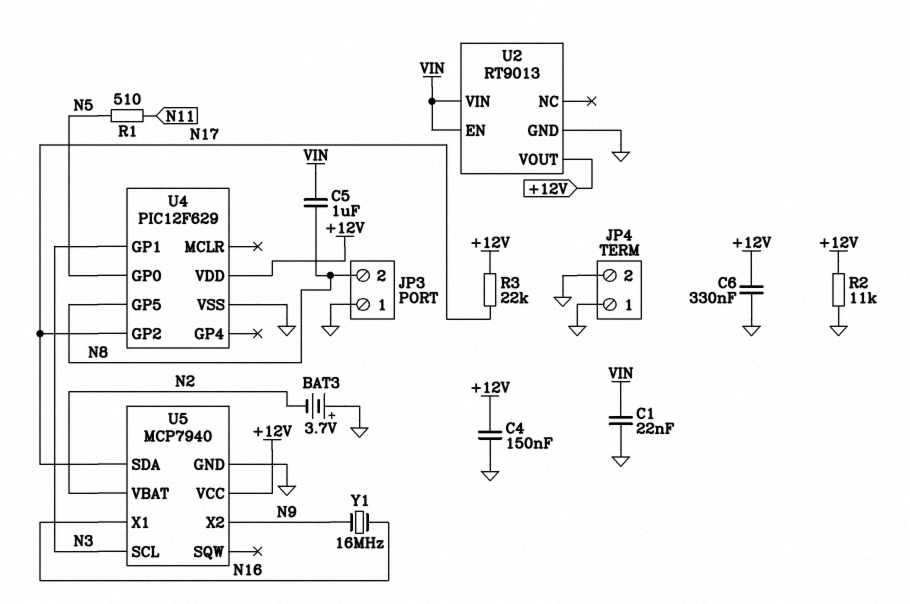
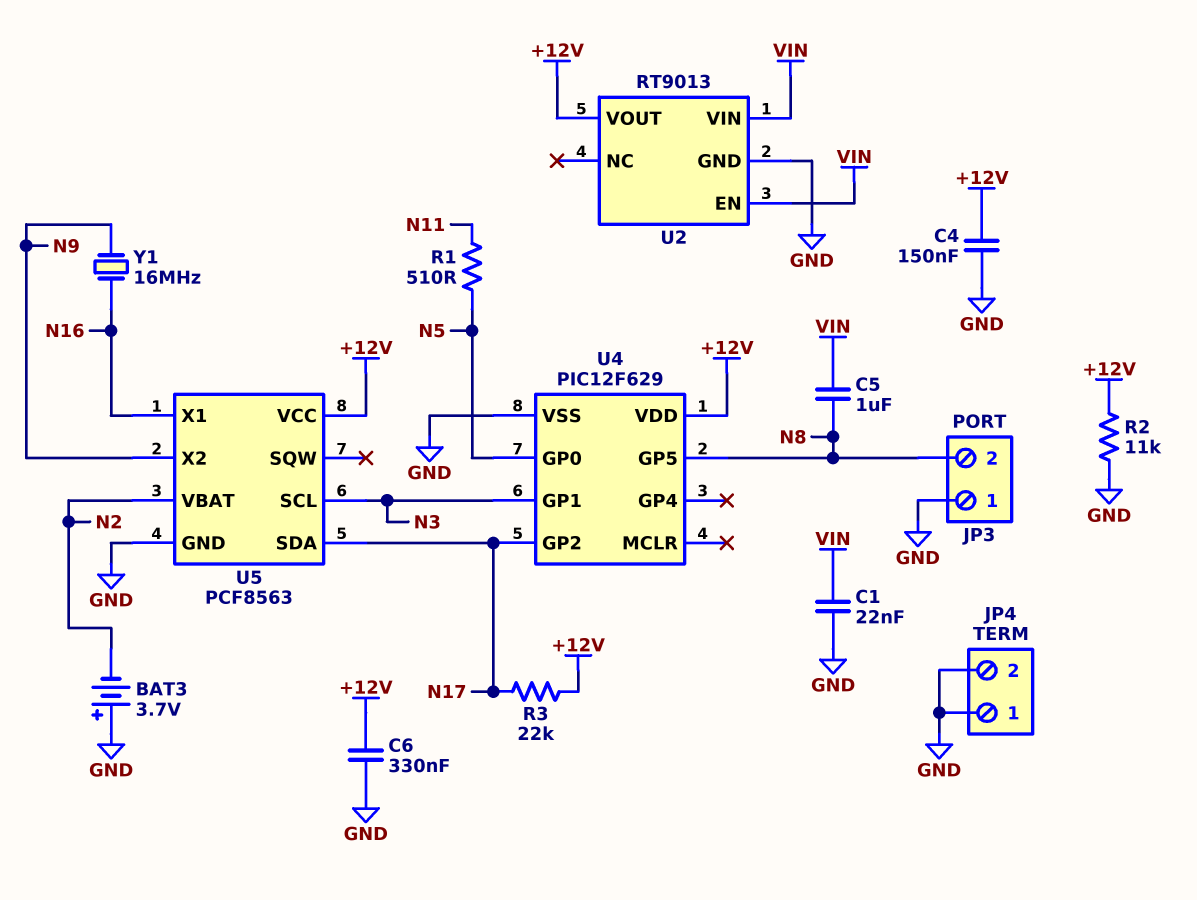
U5: MCP7940 -> PCF8563

